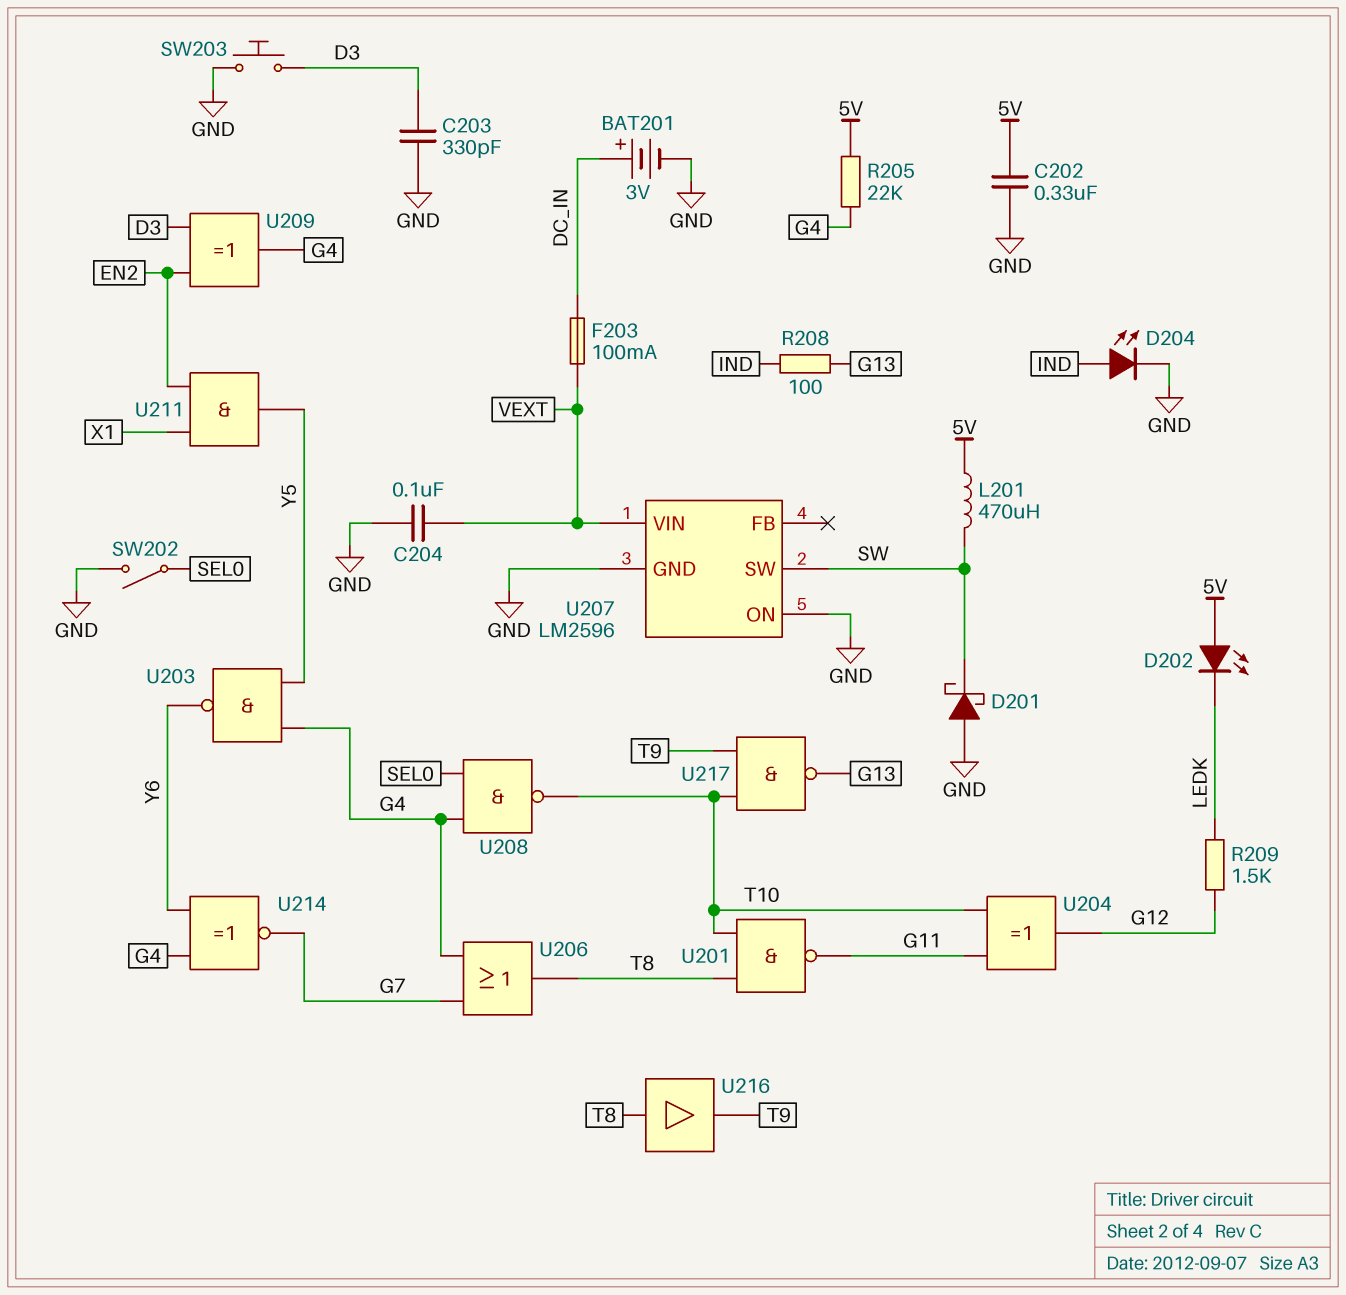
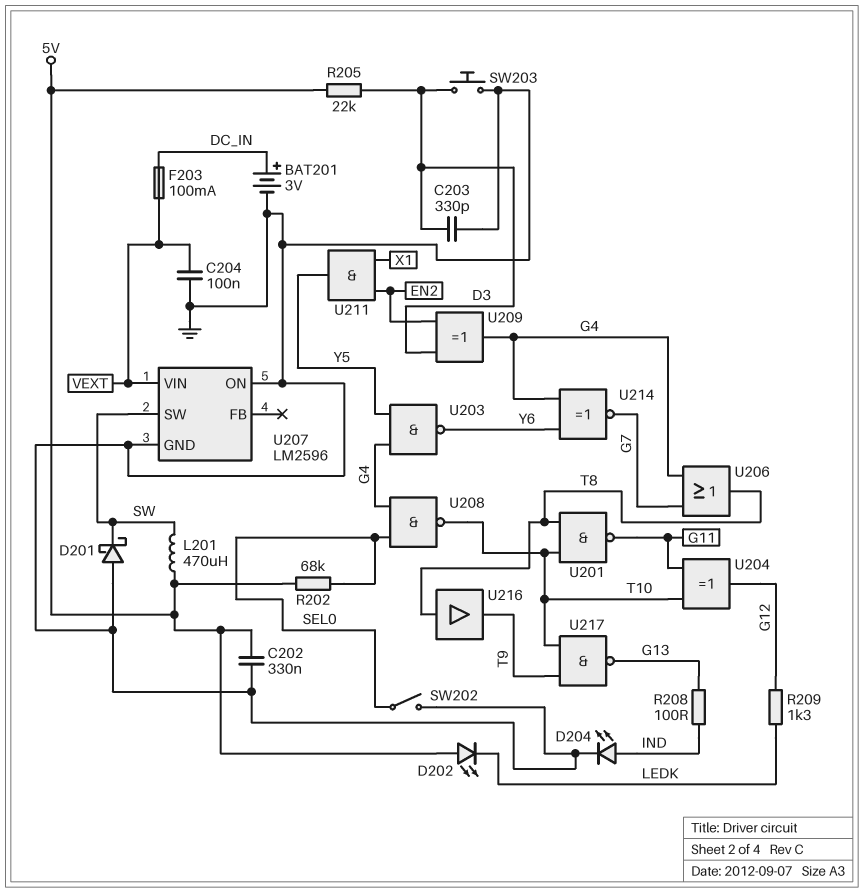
R202: none -> 68k (5V, SEL0)
R205: 22k (5V, G4) -> 22k (5V, D3)
R209: 1.5k (G12, LEDK) -> 1.3k (G12, LEDK)

